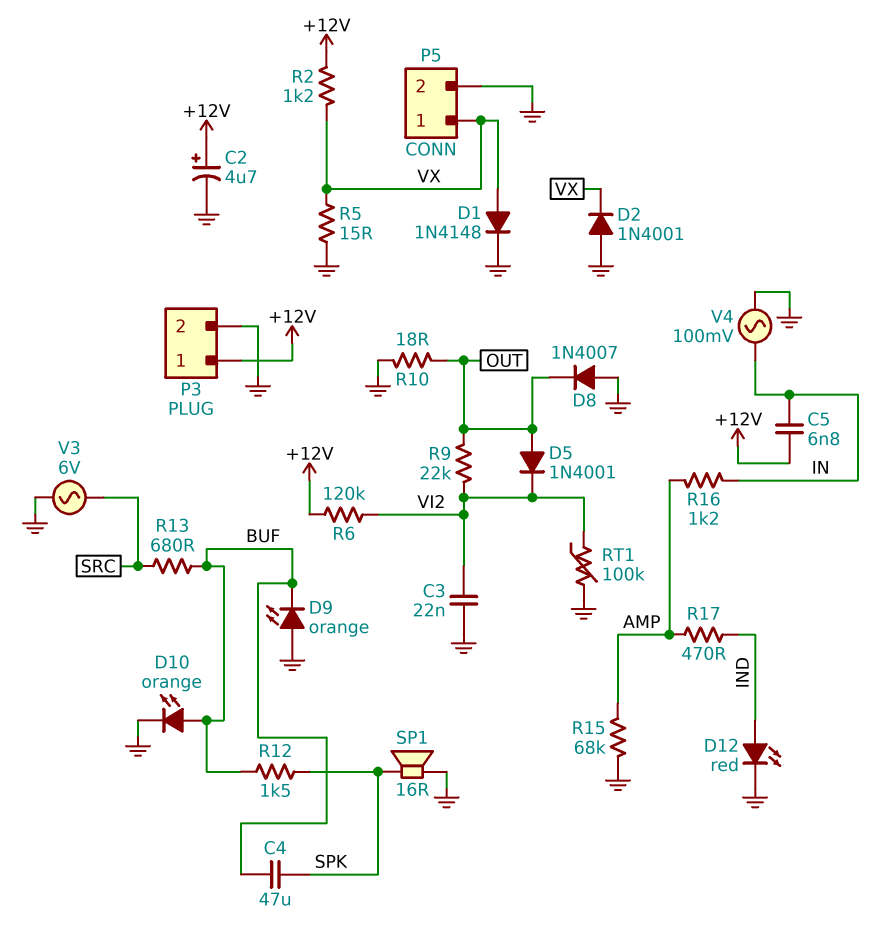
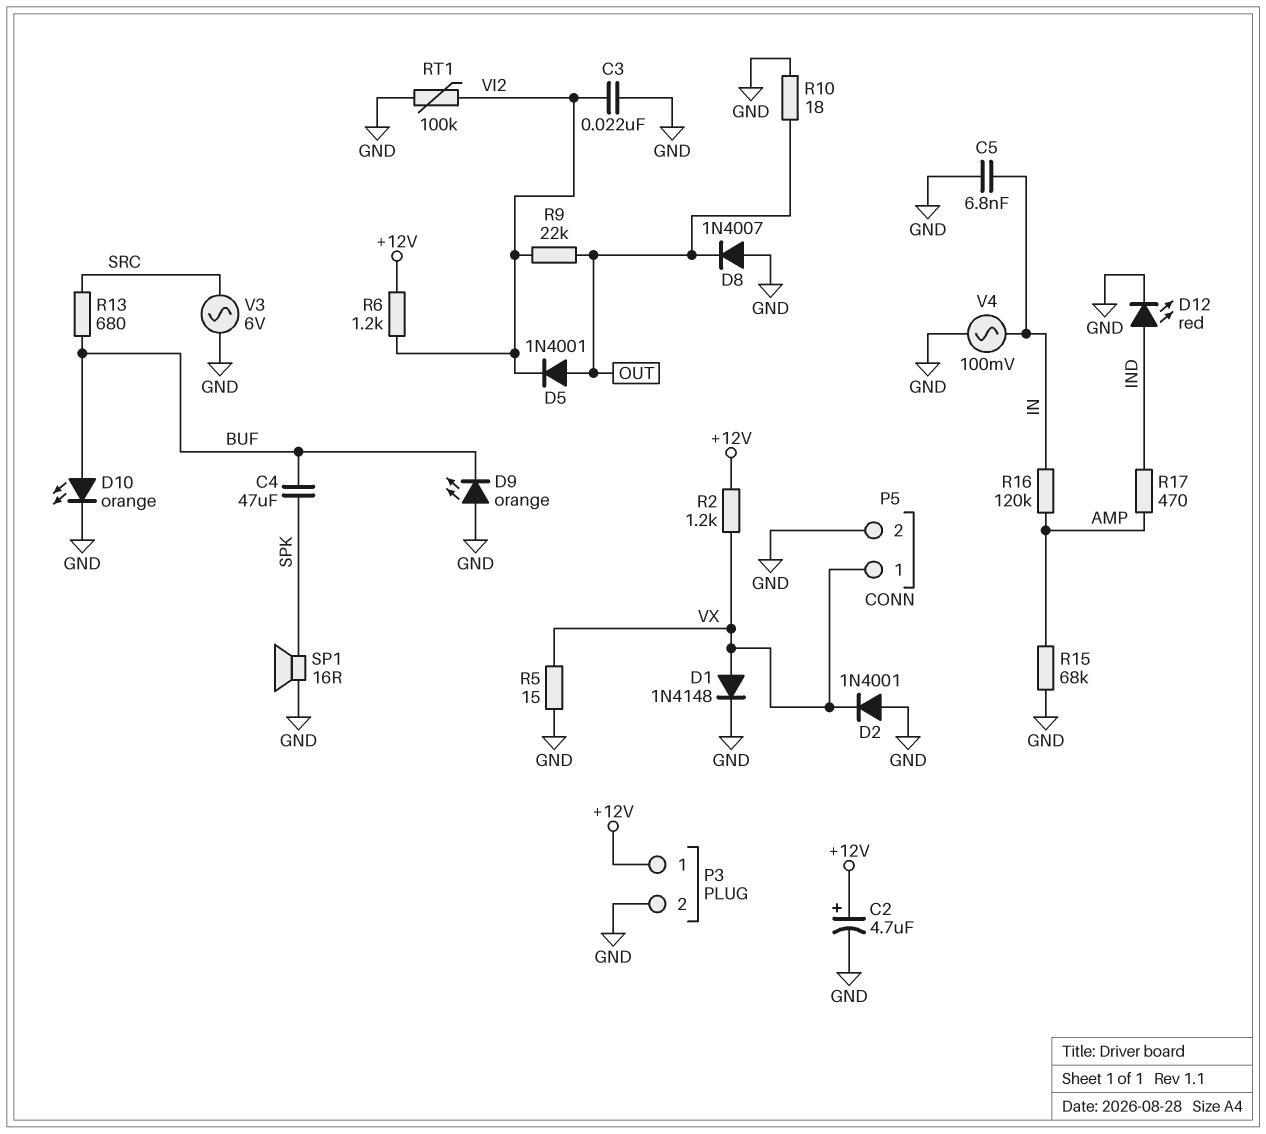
C5: 6.8nF (+12V, IN) -> 6.8nF (GND, IN)
R6: 120k (+12V, VI2) -> 1.2k (+12V, VI2)
R12: 1.5k (BUF, SPK) -> none
R16: 1.2k (AMP, IN) -> 120k (AMP, IN)

